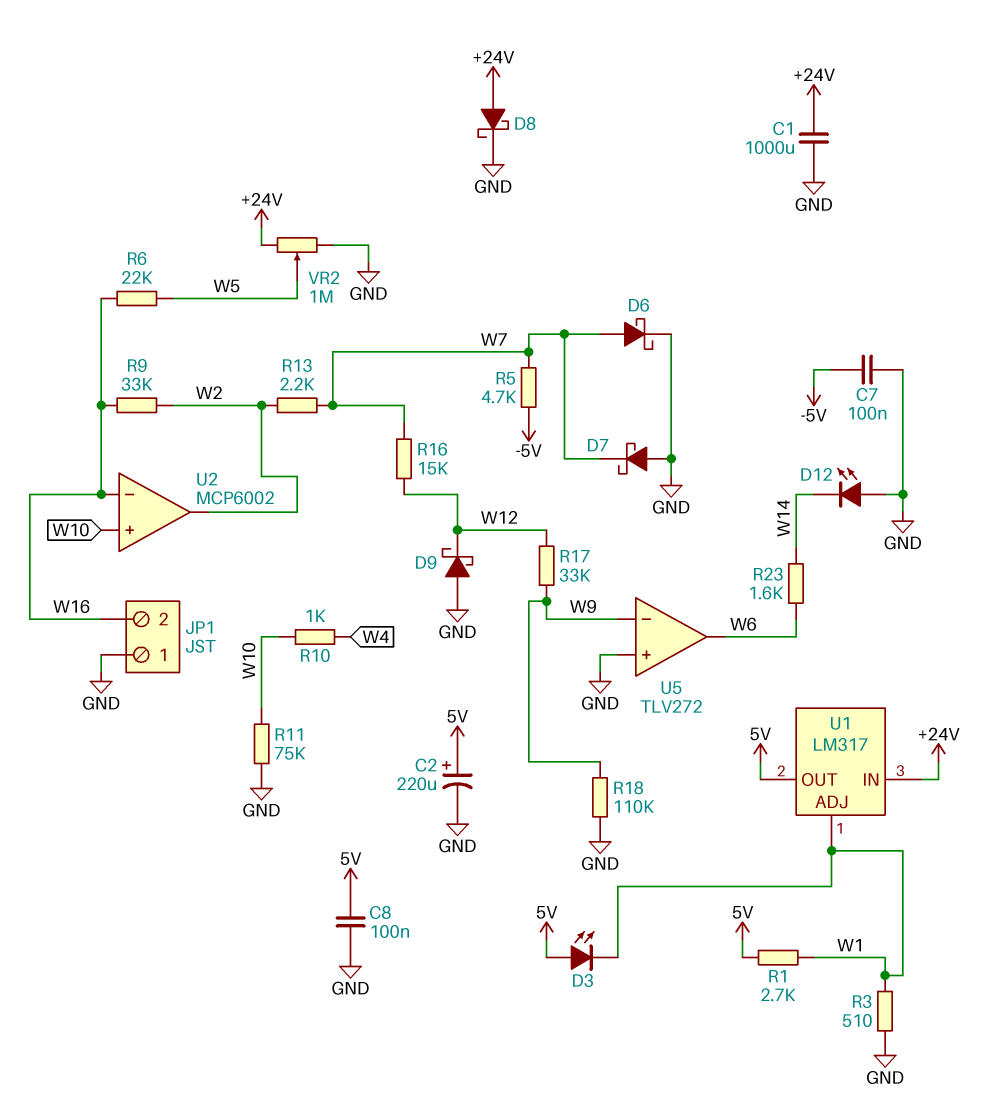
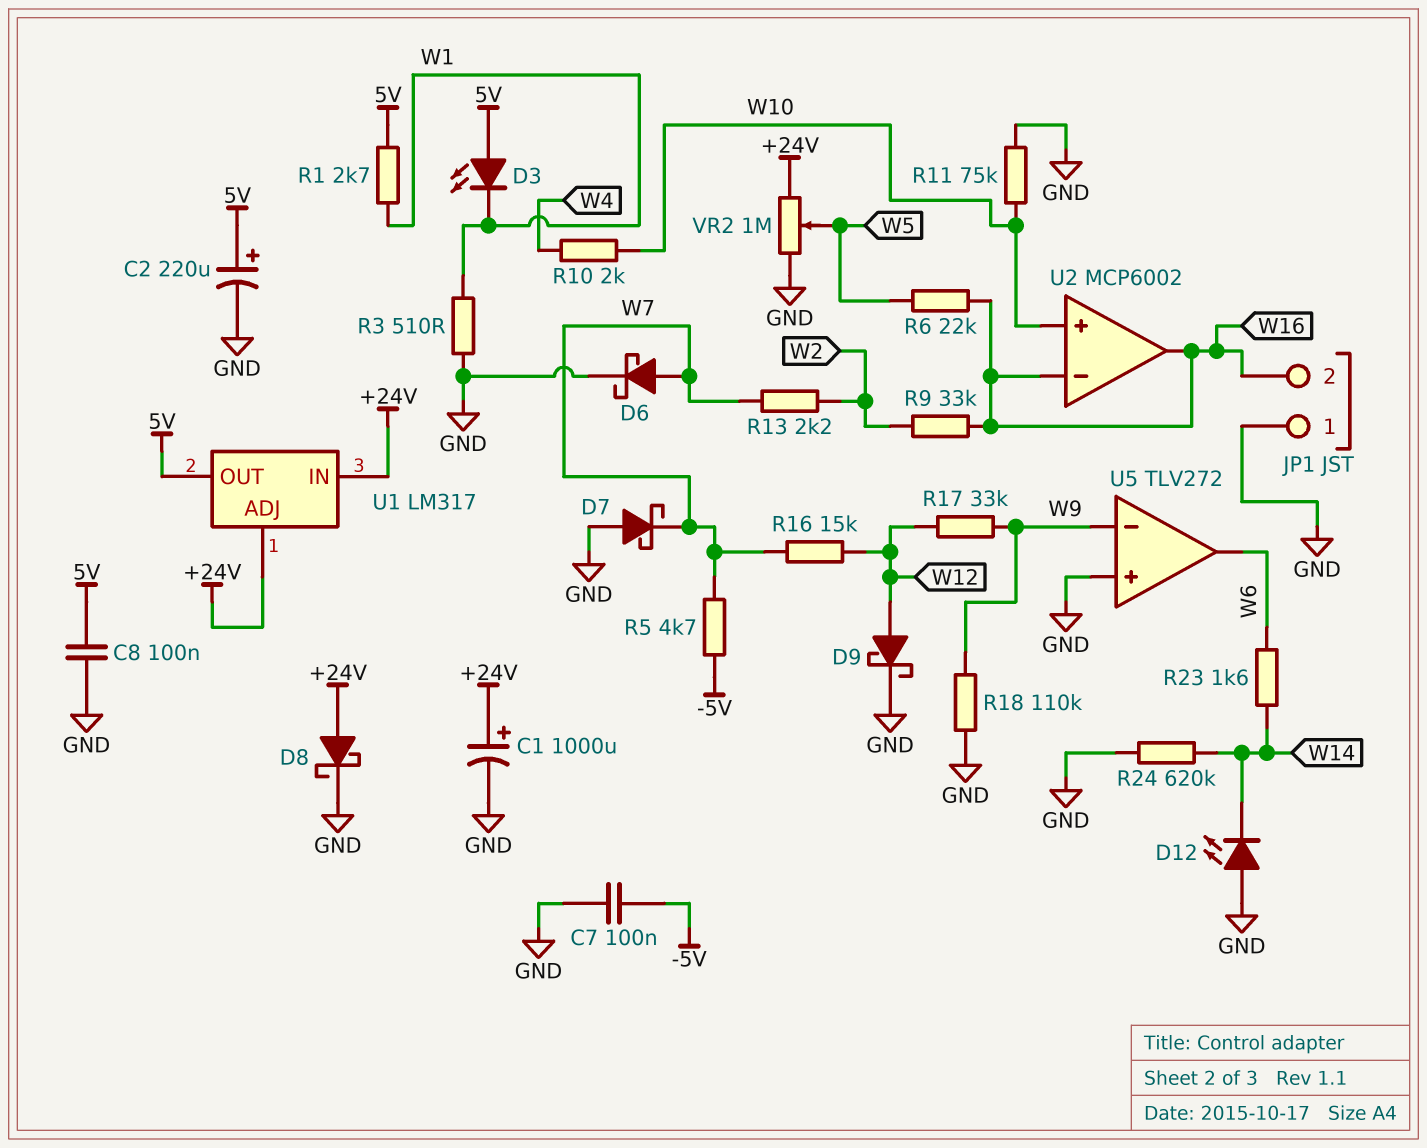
C1: 1000uF (+24V, GND) -> 1000uF (plus +24V, minus GND)
D9: schottky (A GND, K W12) -> schottky (A W12, K GND)
R10: 1k (W4, W10) -> 2k (W4, W10)
R24: none -> 620k (GND, W14)
U1 pin ADJ: W1 -> +24V
U2 pin out: W2 -> W16

